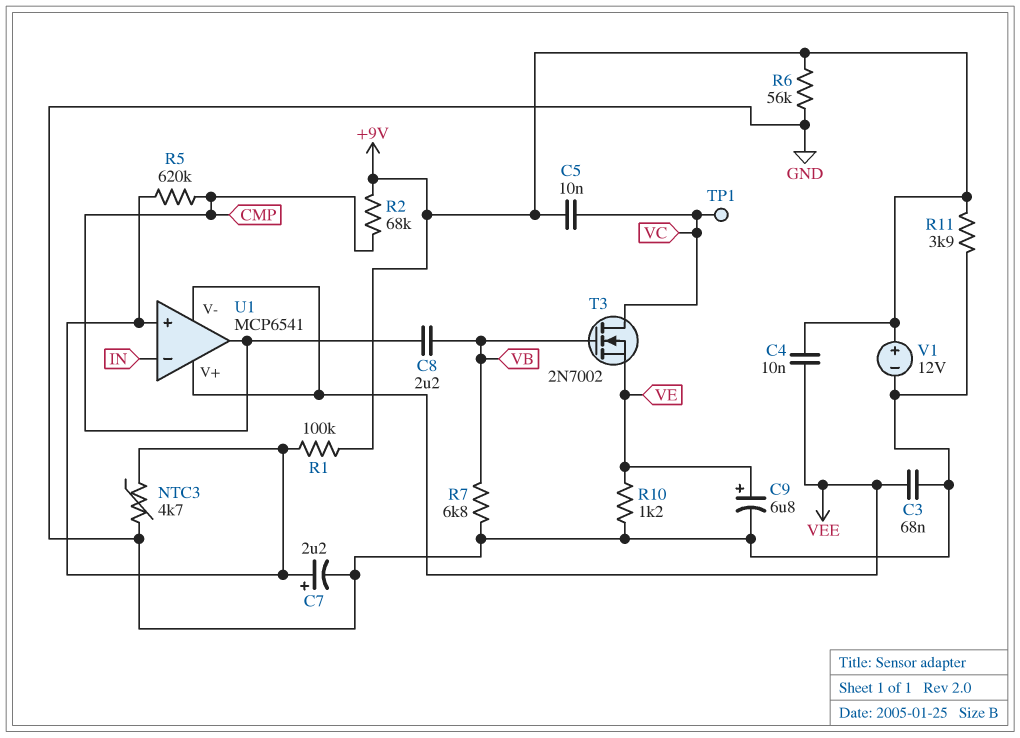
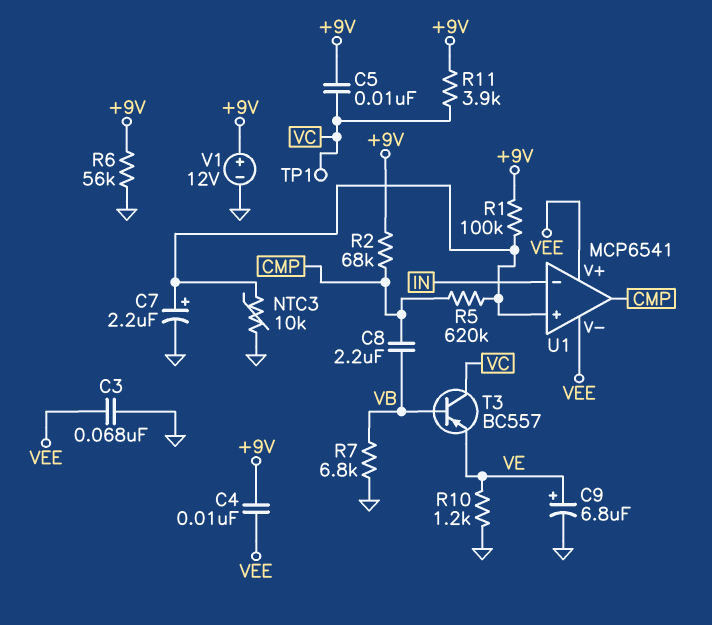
NTC3: 4.7k (GND, U1/in+) -> 10k (GND, U1/in+)
R11: 3.9k (+9V, GND) -> 3.9k (+9V, VC)
T3: NMOS 2N7002 (G VB, D VC, S VE) -> PNP BC557 (B VB, C VC, E VE)

